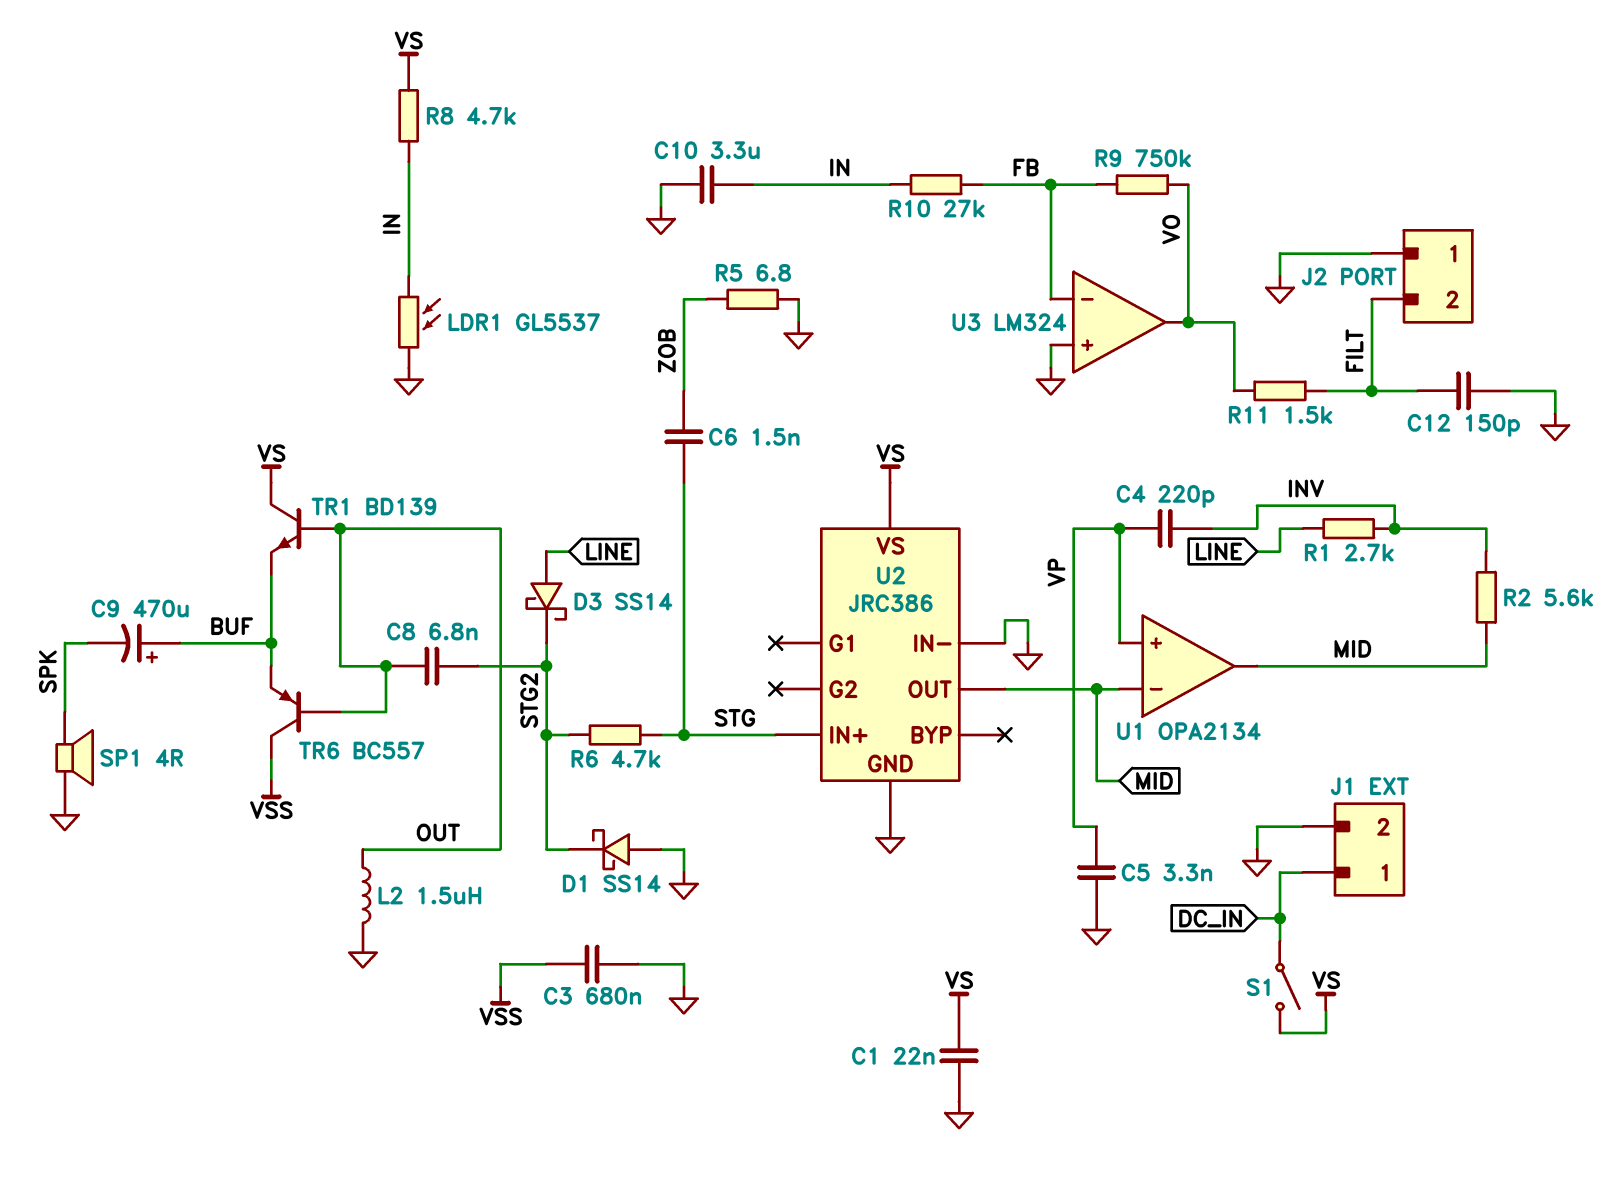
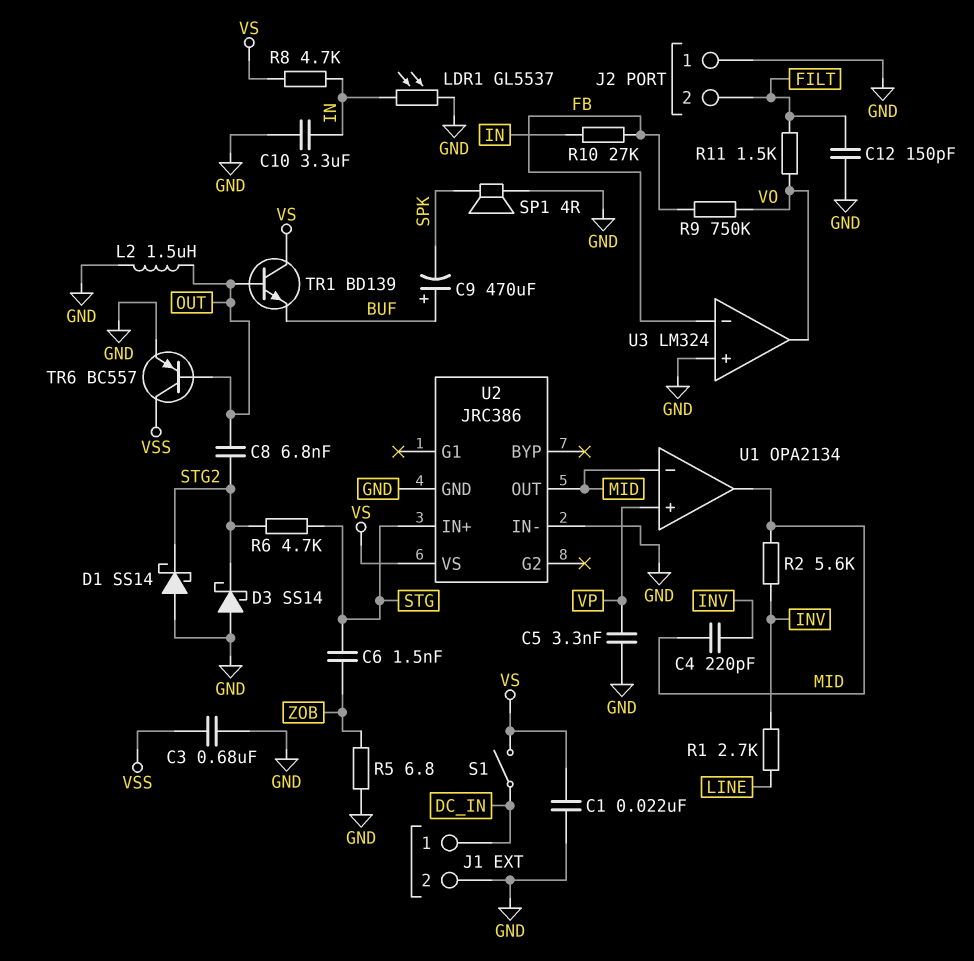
C4: 220pF (INV, VP) -> 220pF (INV, MID)
D3: schottky SS14 (A LINE, K STG2) -> schottky SS14 (A GND, K STG2)
TR6: PNP BC557 (B OUT, C VSS, E BUF) -> PNP BC557 (B OUT, C VSS, E GND)

